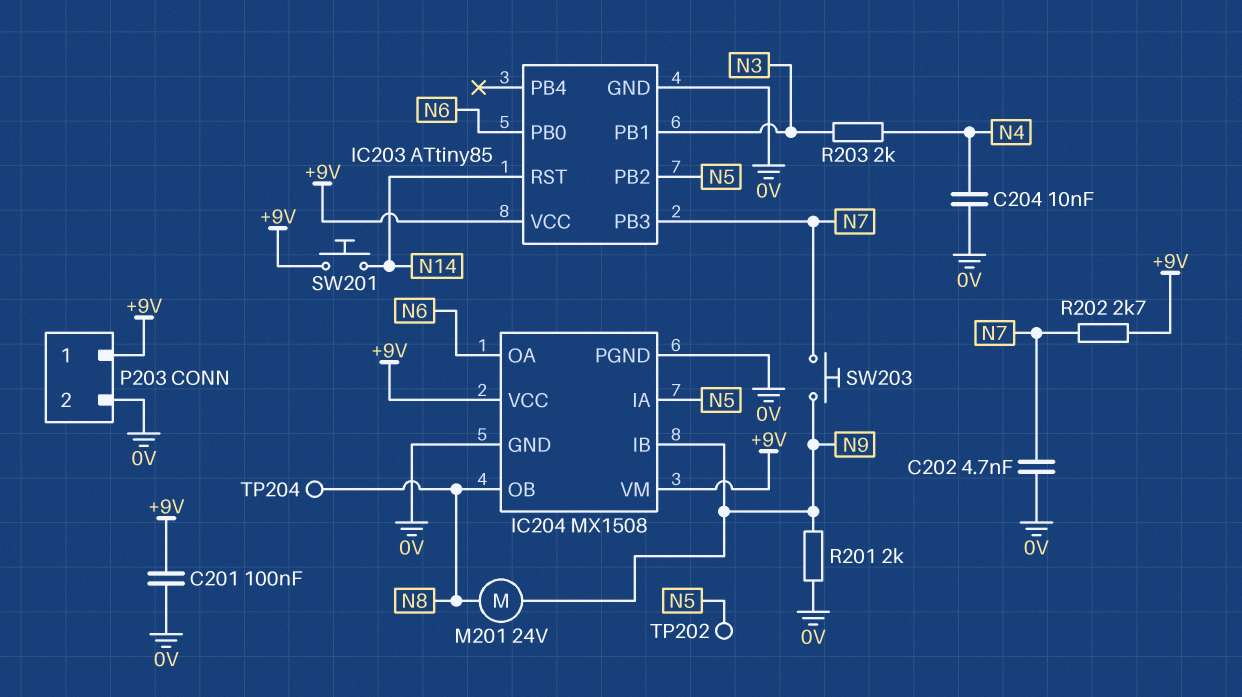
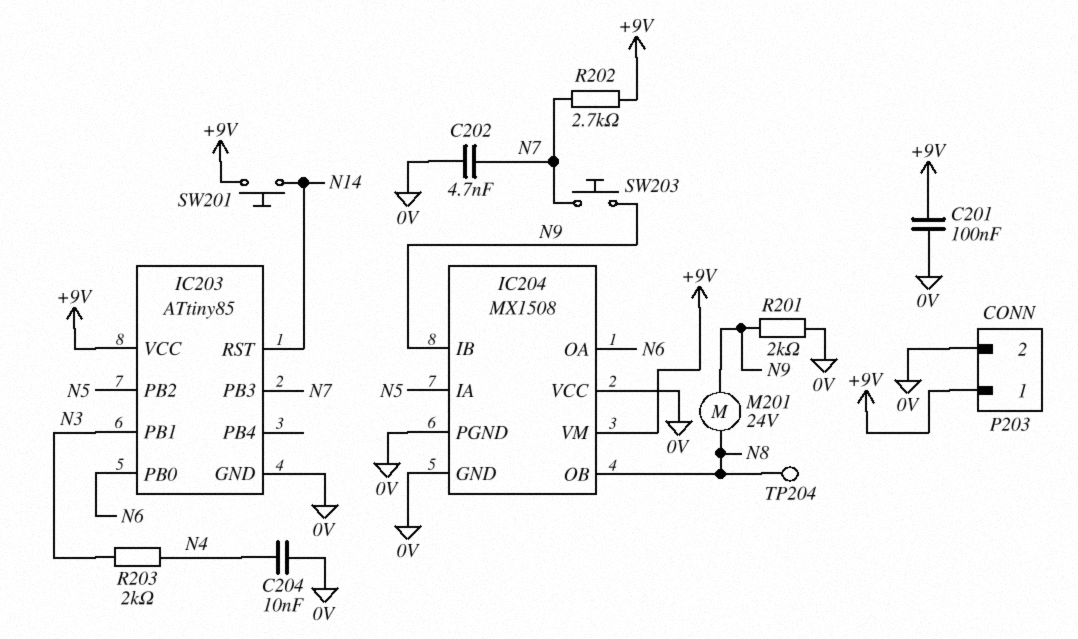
IC204 pin VCC: +9V -> 0V
TP202: test point (N5) -> none

